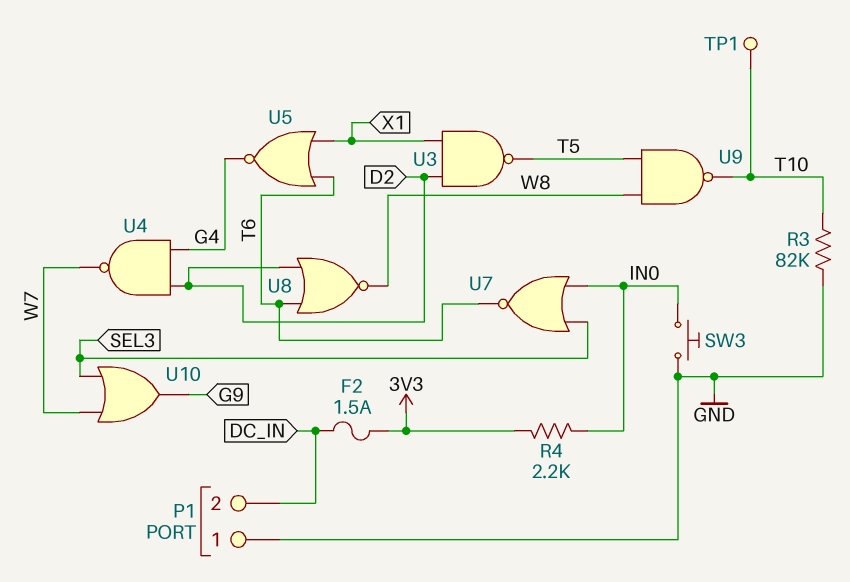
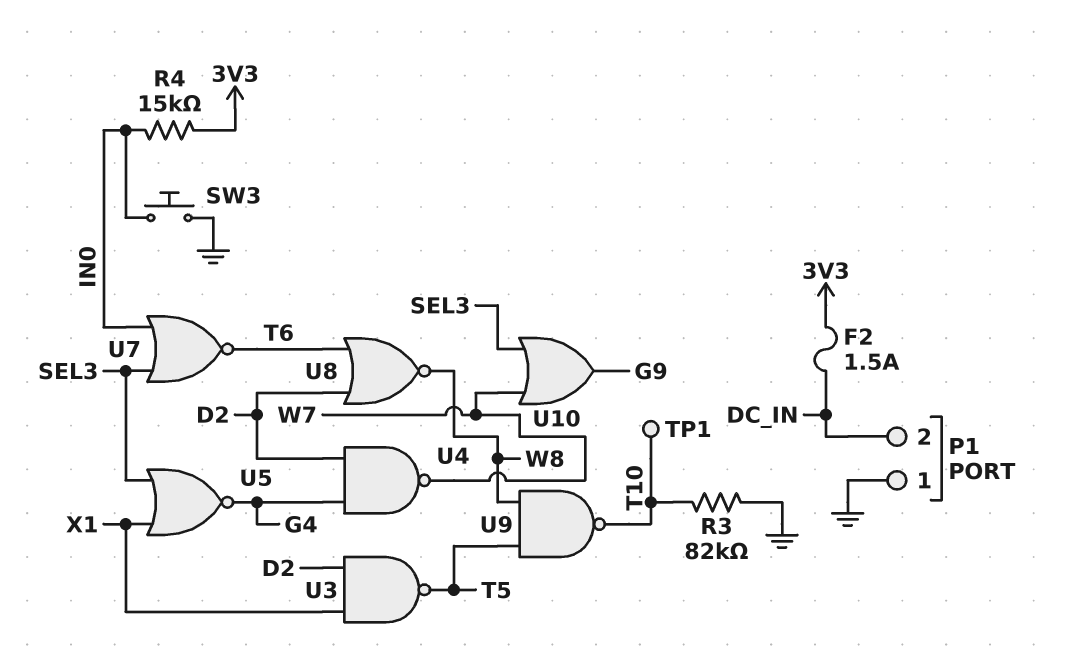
R4: 2.2k (3V3, IN0) -> 15k (3V3, IN0)
U5: NOR (in T6, in X1, out G4) -> NOR (in SEL3, in X1, out G4)

